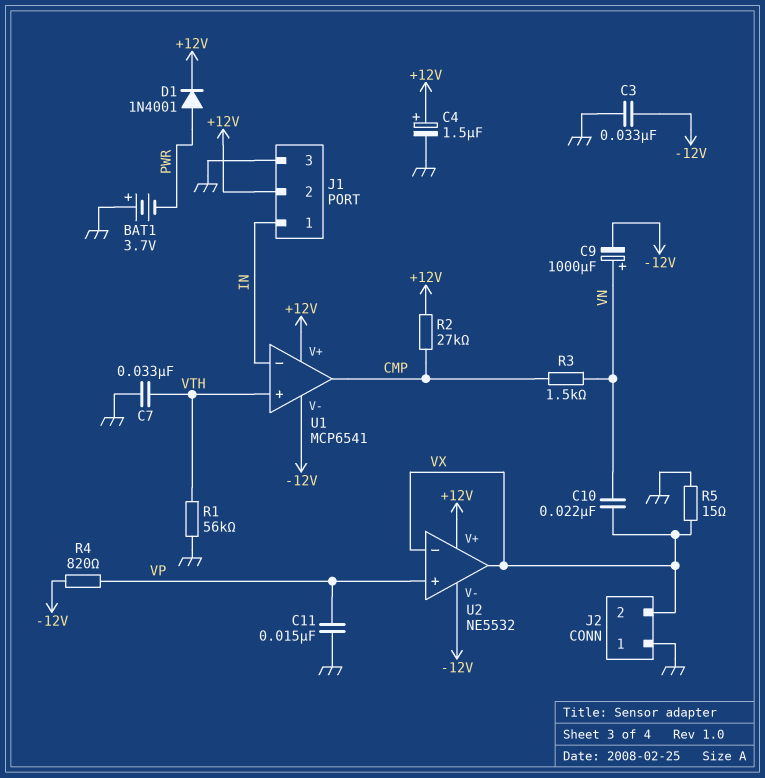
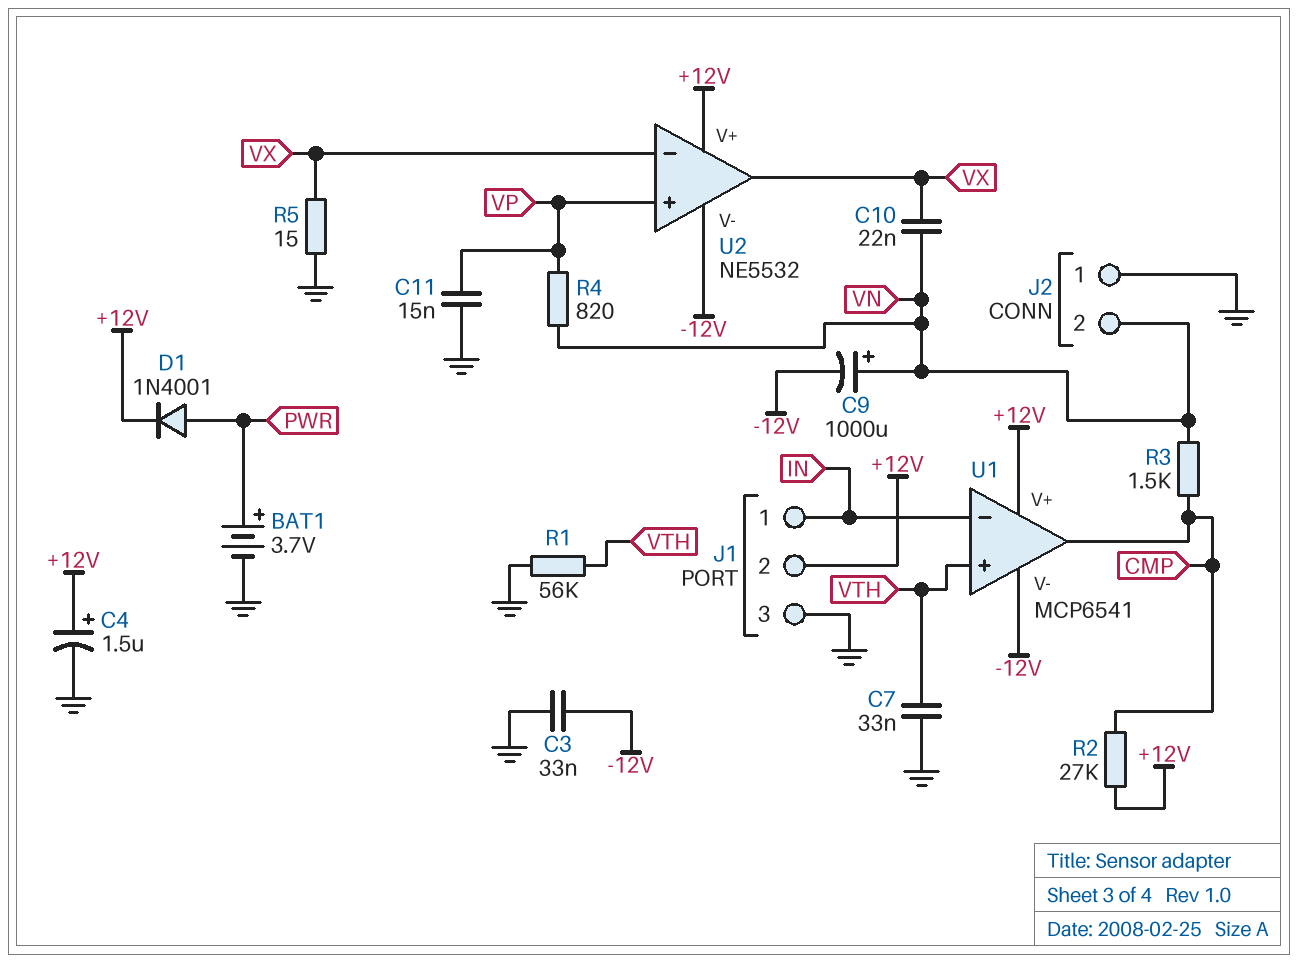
BAT1: 3.7V (plus GND, minus PWR) -> 3.7V (plus PWR, minus GND)
J2 pin 2: VX -> VN
R4: 820 (-12V, VP) -> 820 (VN, VP)

